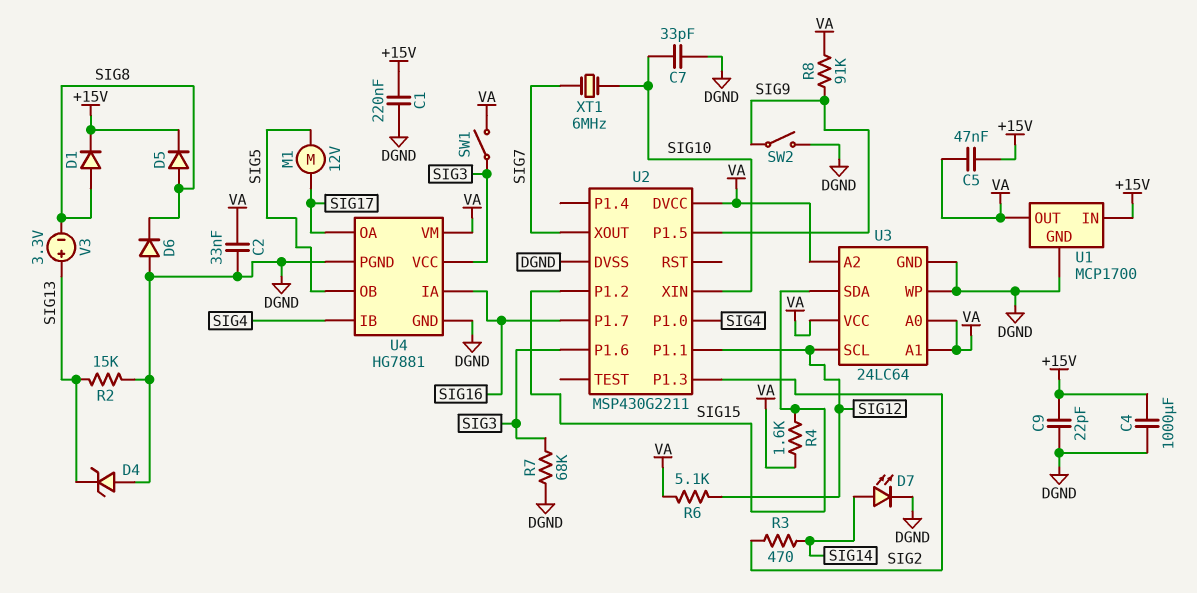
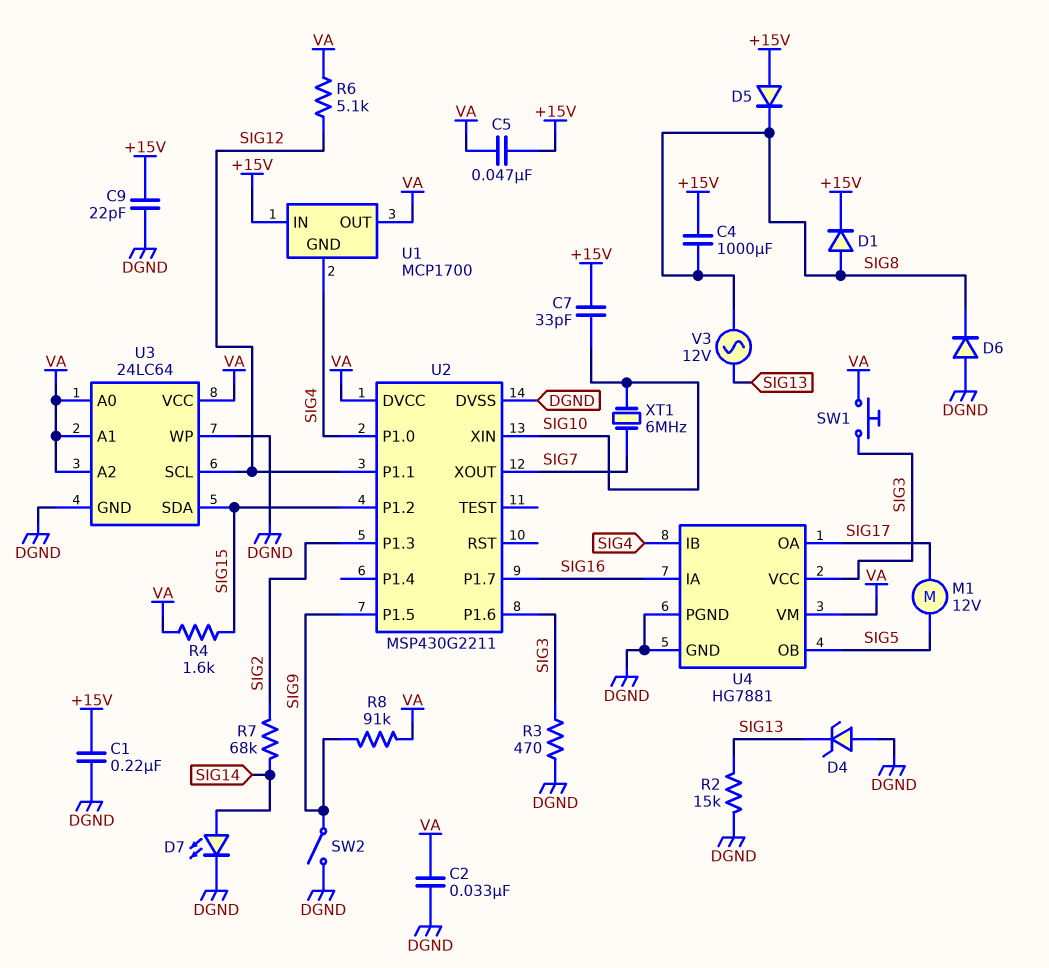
C4: 1000uF (+15V, DGND) -> 1000uF (+15V, SIG8)
C7: 33pF (DGND, SIG10) -> 33pF (+15V, SIG10)
D5: diode (A SIG8, K +15V) -> diode (A +15V, K SIG8)
R3: 470 (SIG2, SIG14) -> 470 (DGND, SIG3)
R7: 68k (DGND, SIG3) -> 68k (SIG2, SIG14)
SW1: switch (SIG3, VA) -> button (SIG3, VA)
U1 pin GND: DGND -> SIG4
V3: 3.3V (plus SIG13, minus SIG8) -> AC 12V (SIG8, SIG13)

